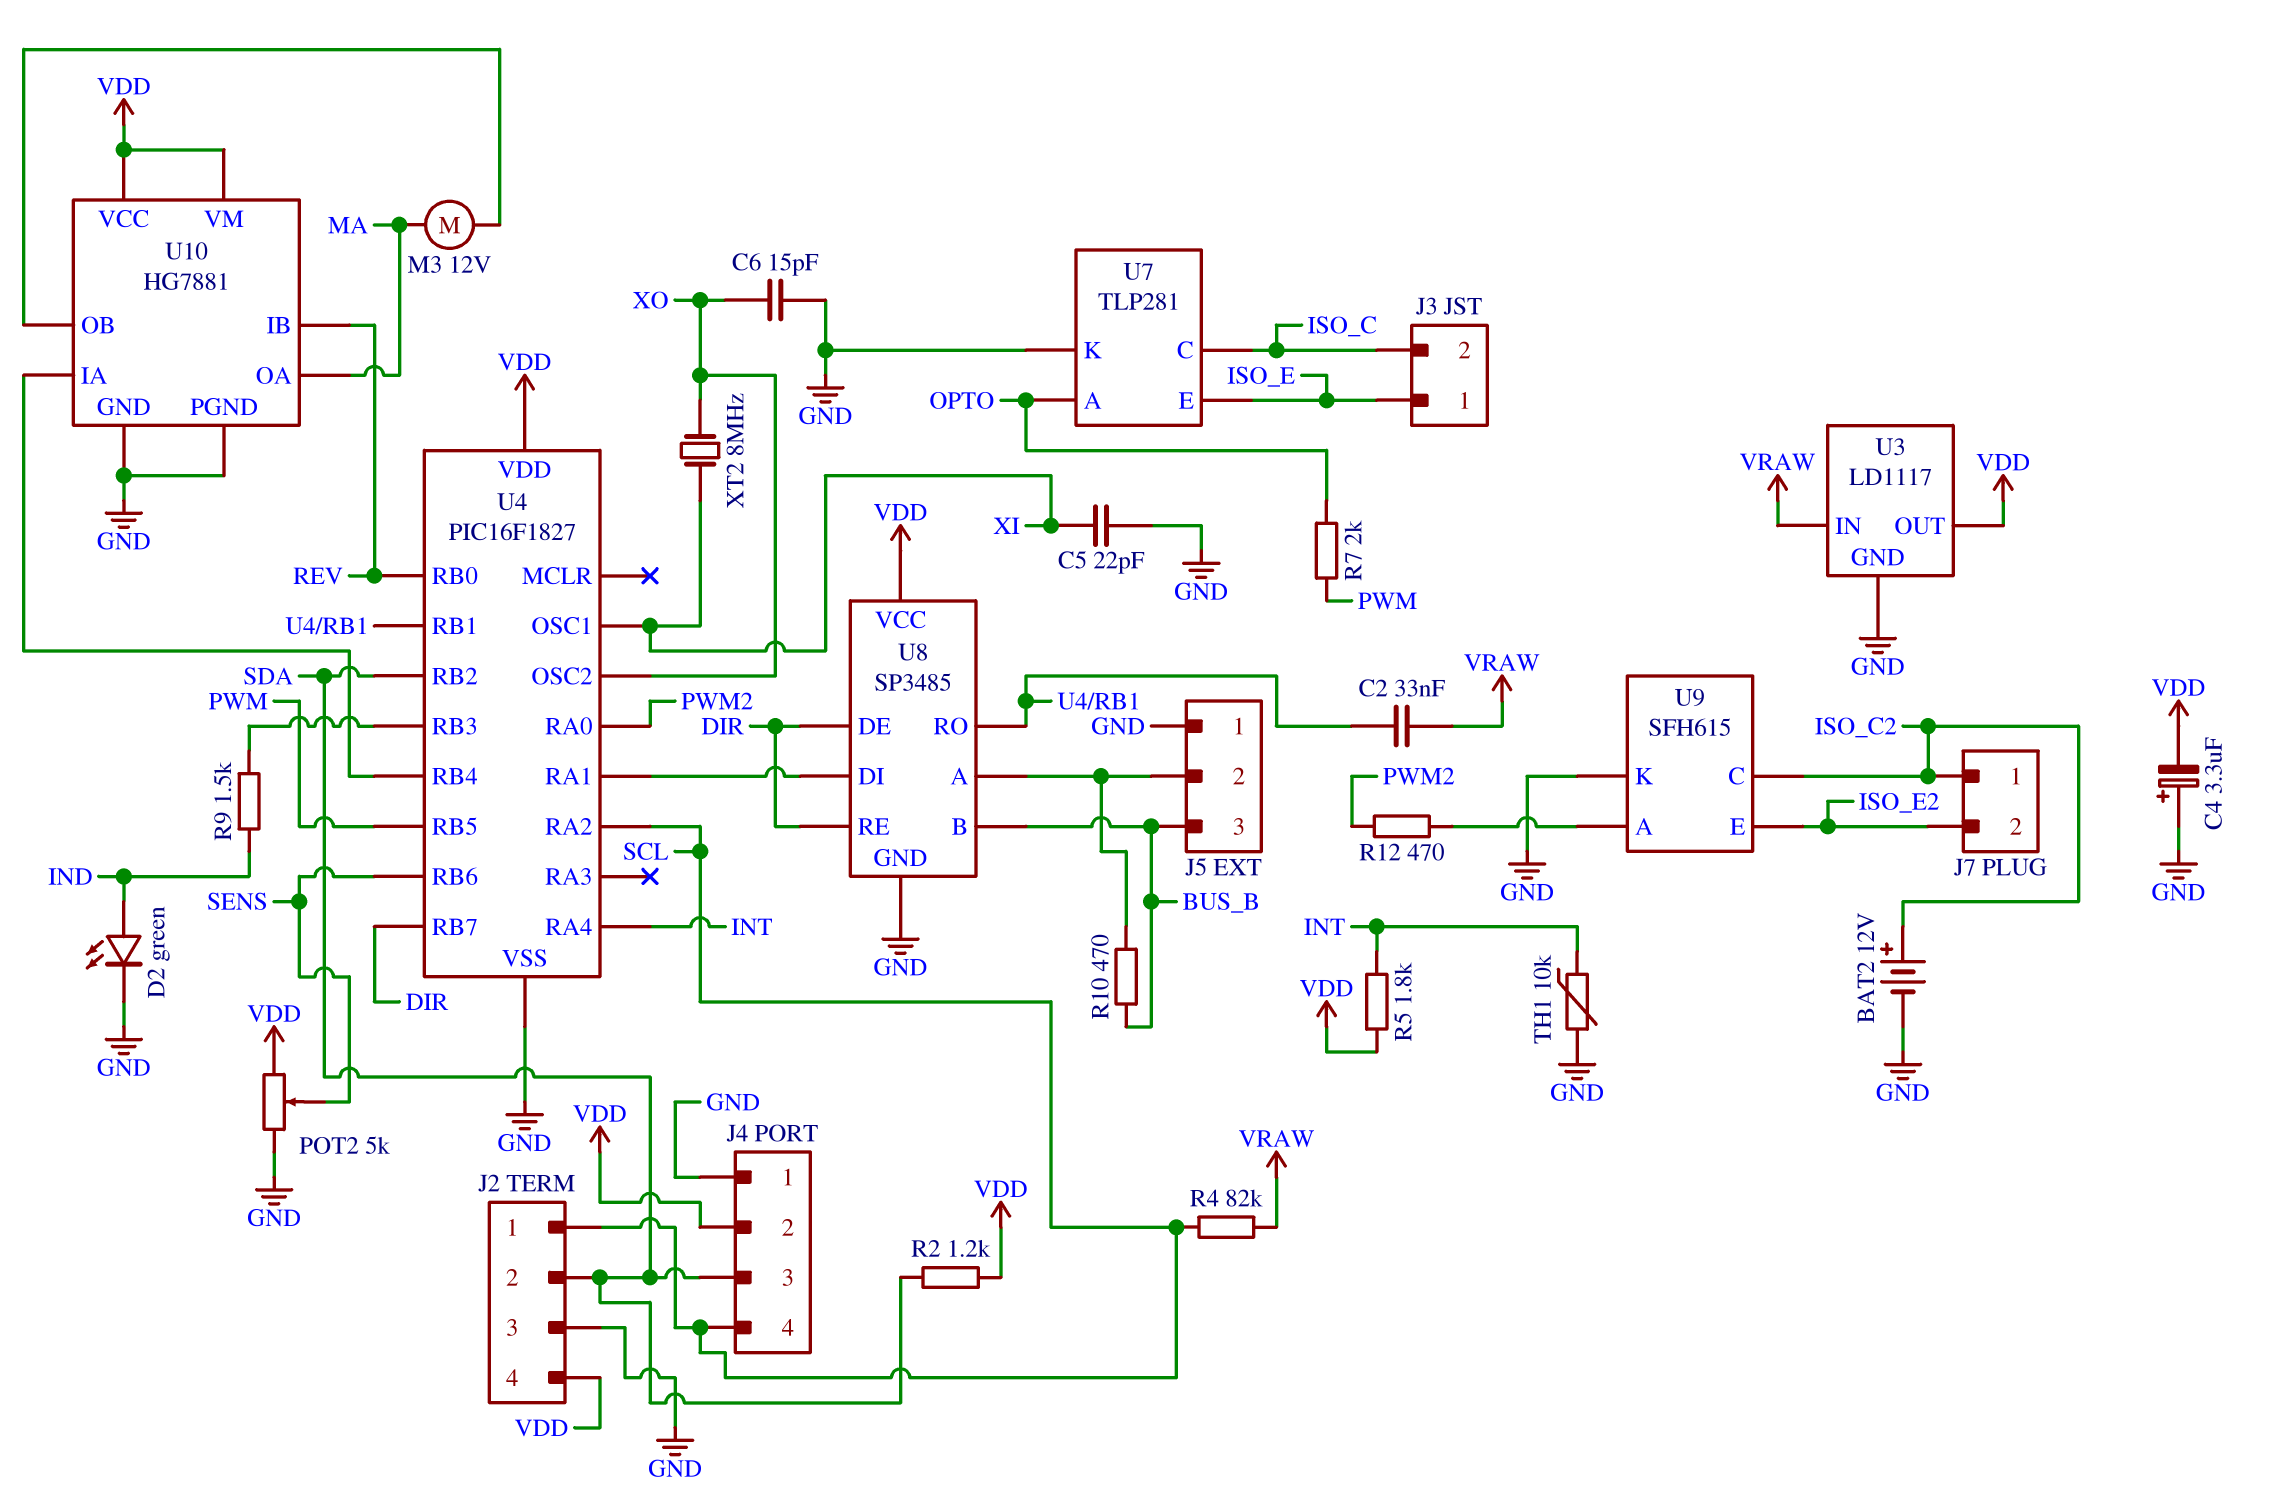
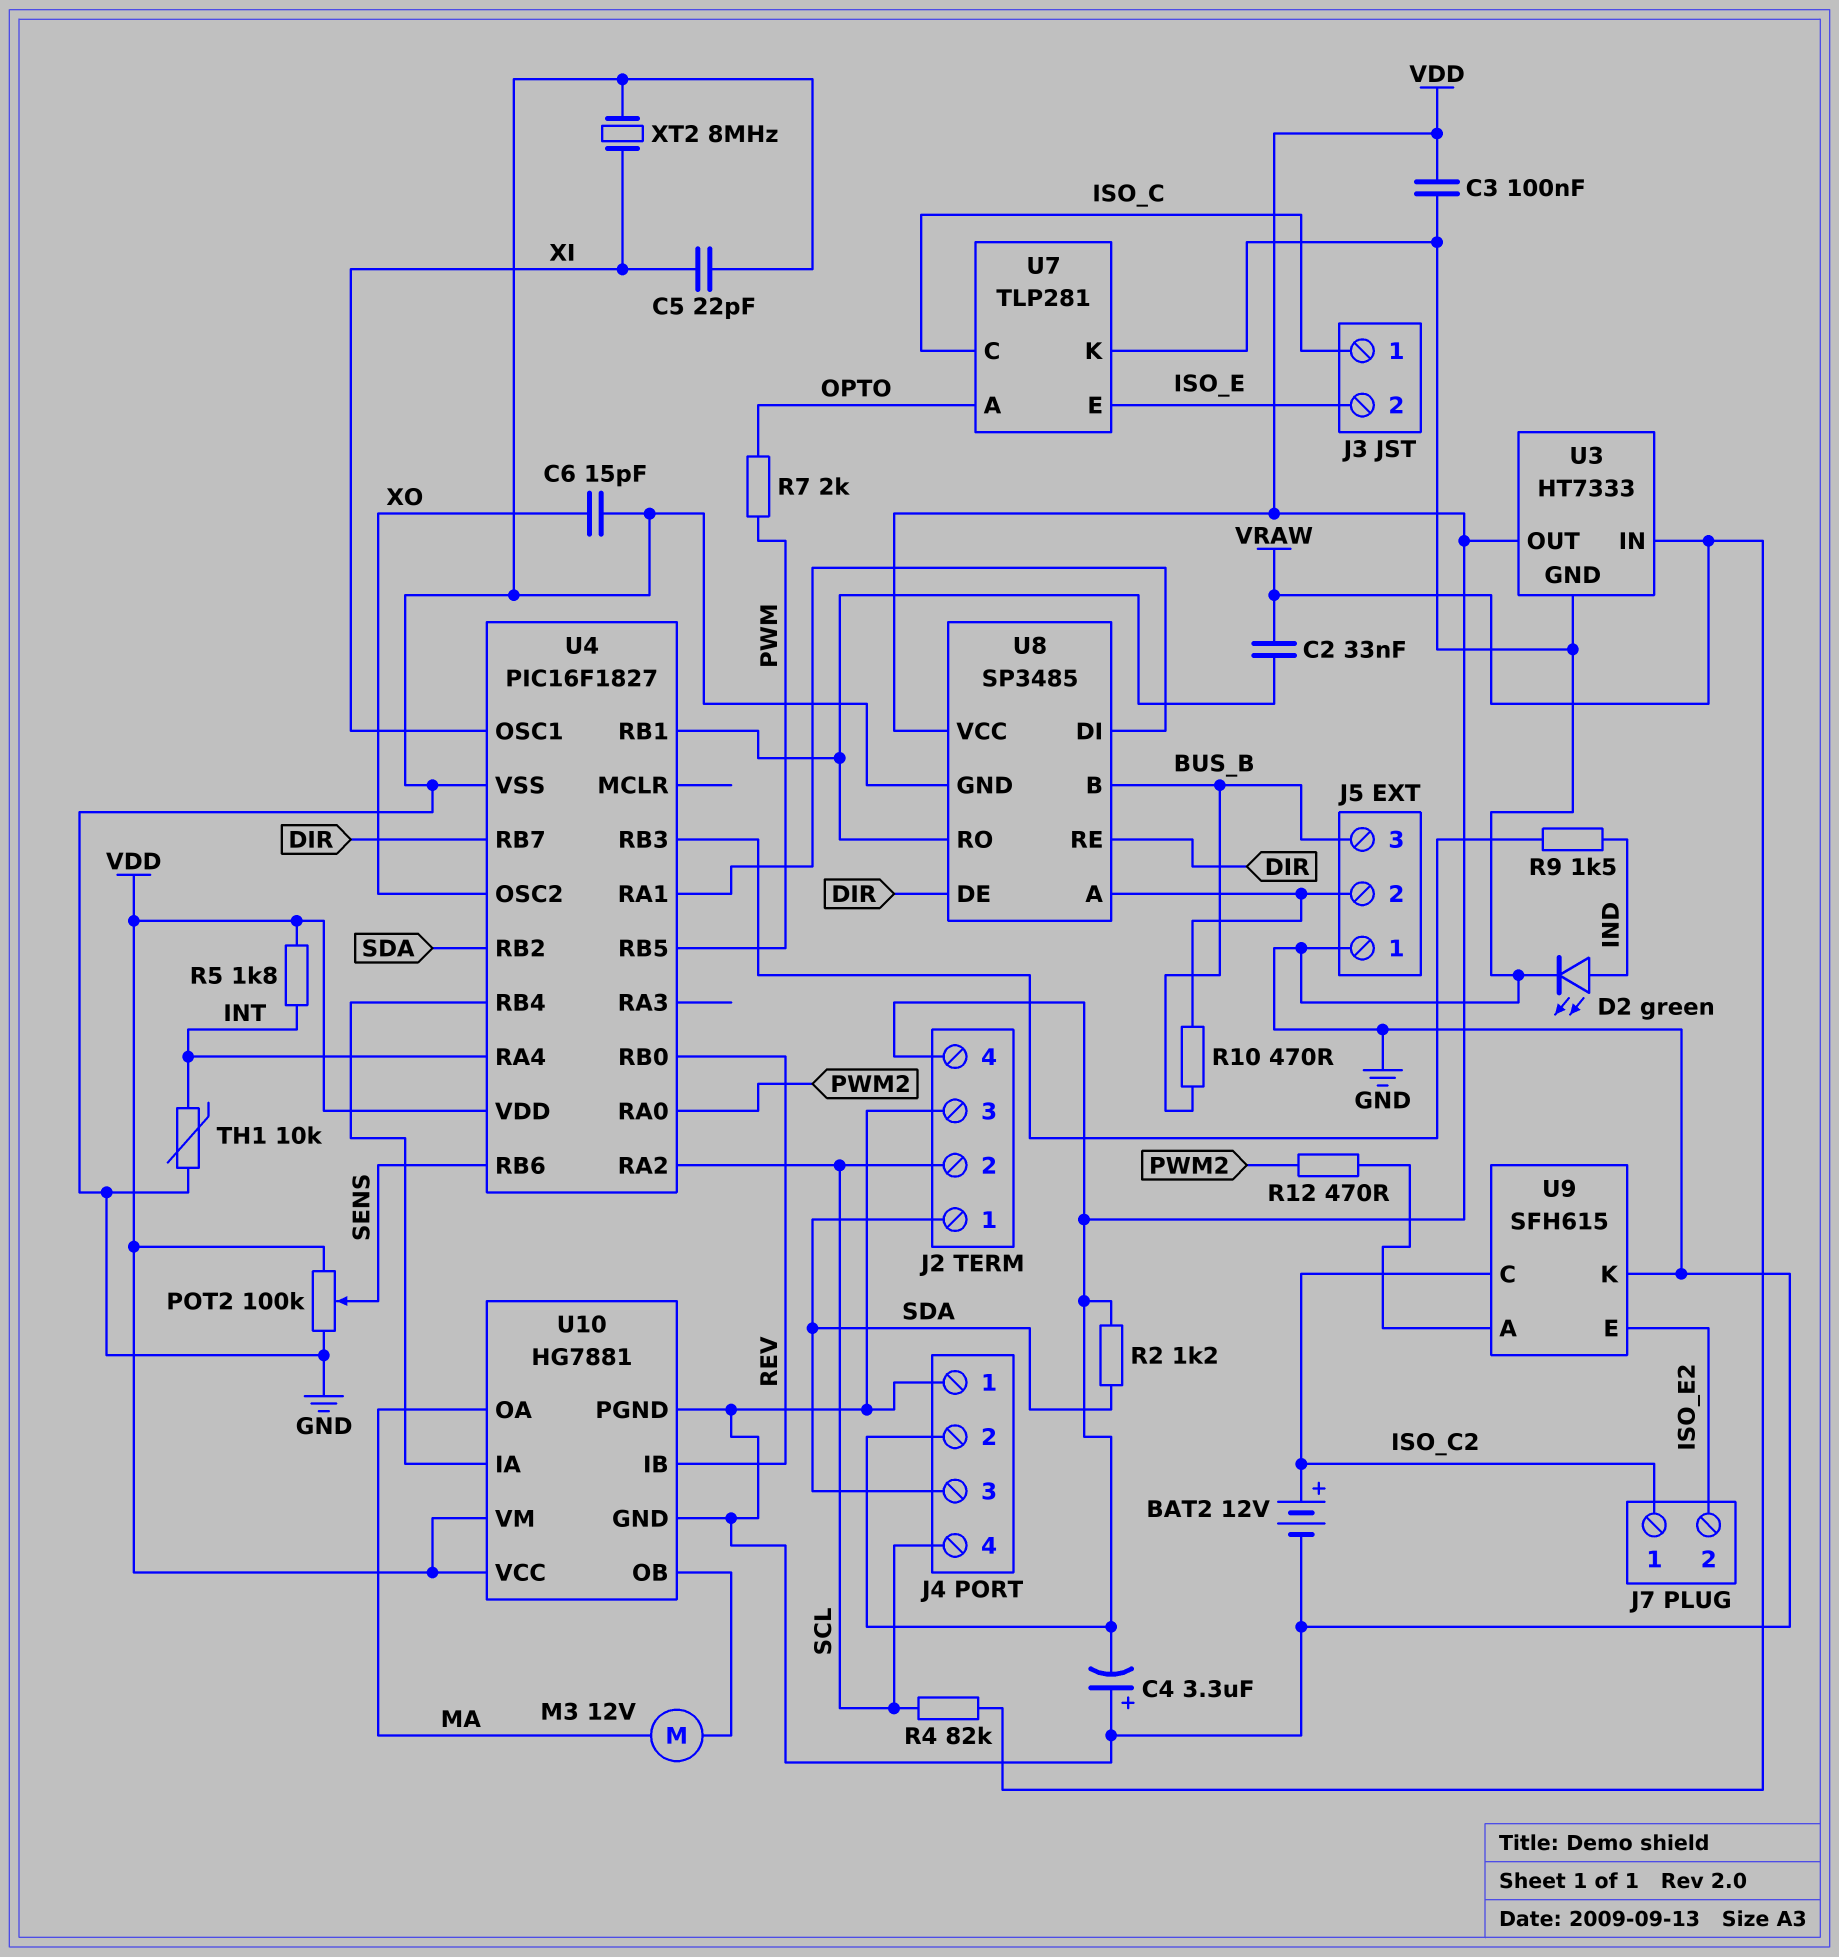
C3: none -> 100nF (GND, VDD)
J2 pin 1: SCL -> SDA
J2 pin 2: SDA -> SCL
J3 pin 1: ISO_E -> ISO_C
J3 pin 2: ISO_C -> ISO_E
POT2: 5k (GND, VDD, wiper SENS) -> 100k (GND, VDD, wiper SENS)
U3: LD1117 -> HT7333
XT2: 8MHz (XI, XO) -> 8MHz (GND, XI)

